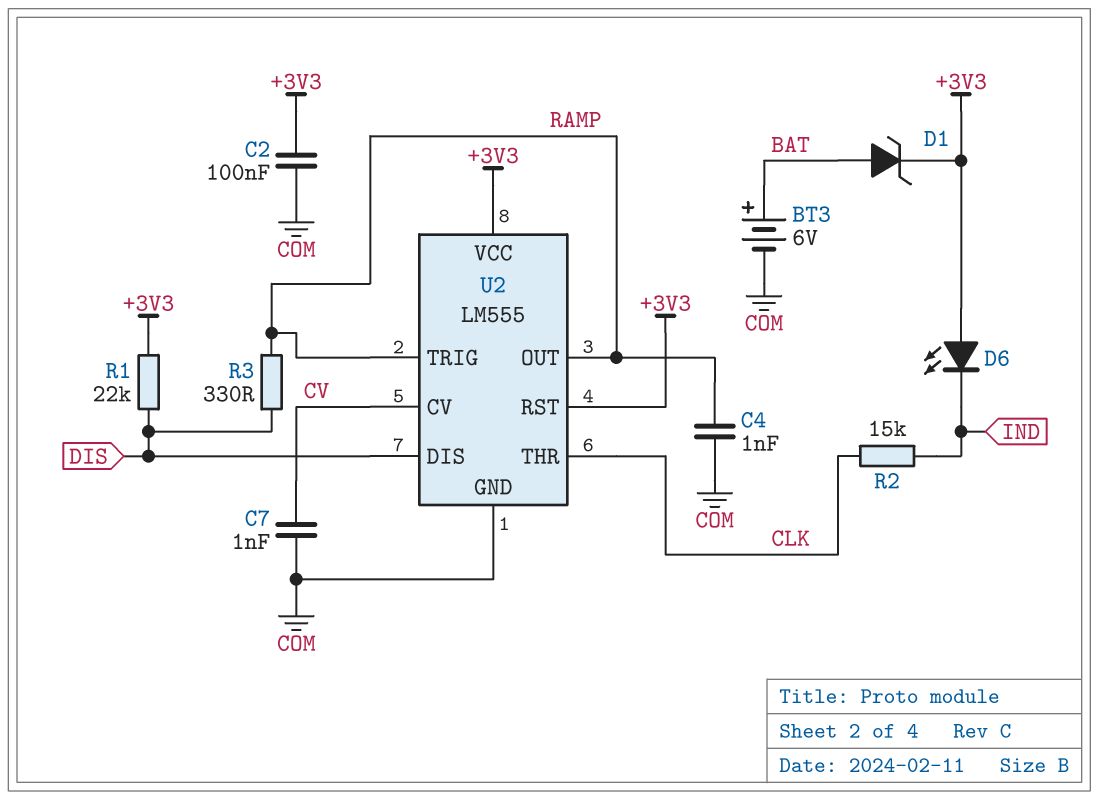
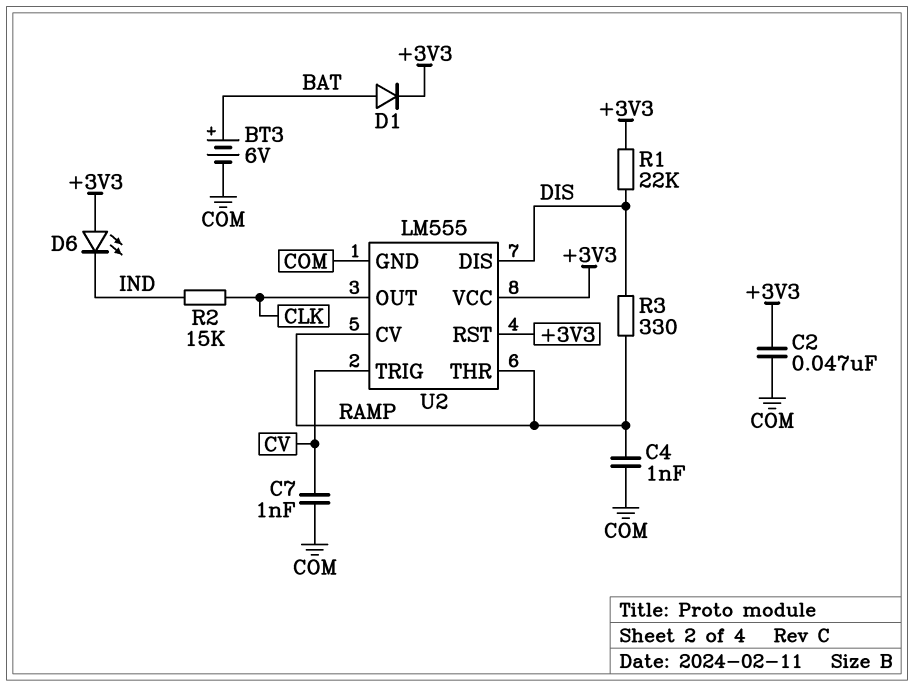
C2: 100nF (+3V3, COM) -> 47nF (+3V3, COM)
D1: zener (A BAT, K +3V3) -> diode (A BAT, K +3V3)
U2 pin CV: CV -> RAMP
U2 pin OUT: RAMP -> CLK
U2 pin THR: CLK -> RAMP
U2 pin TRIG: RAMP -> CV

